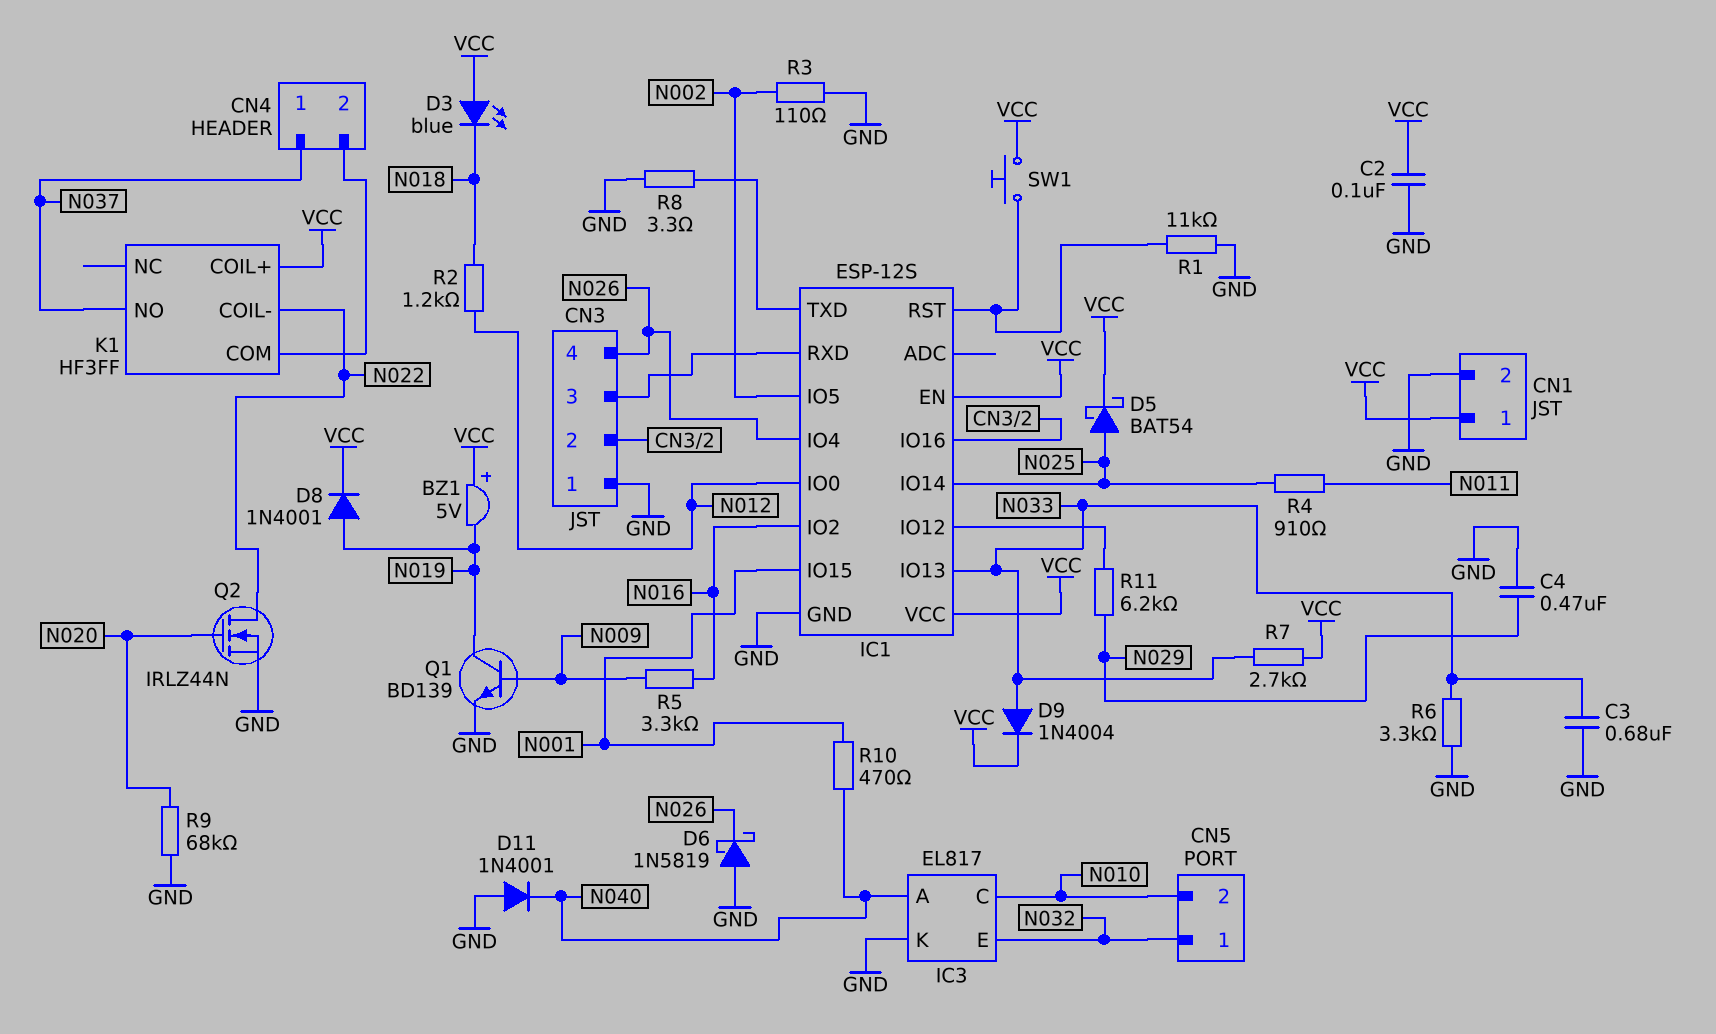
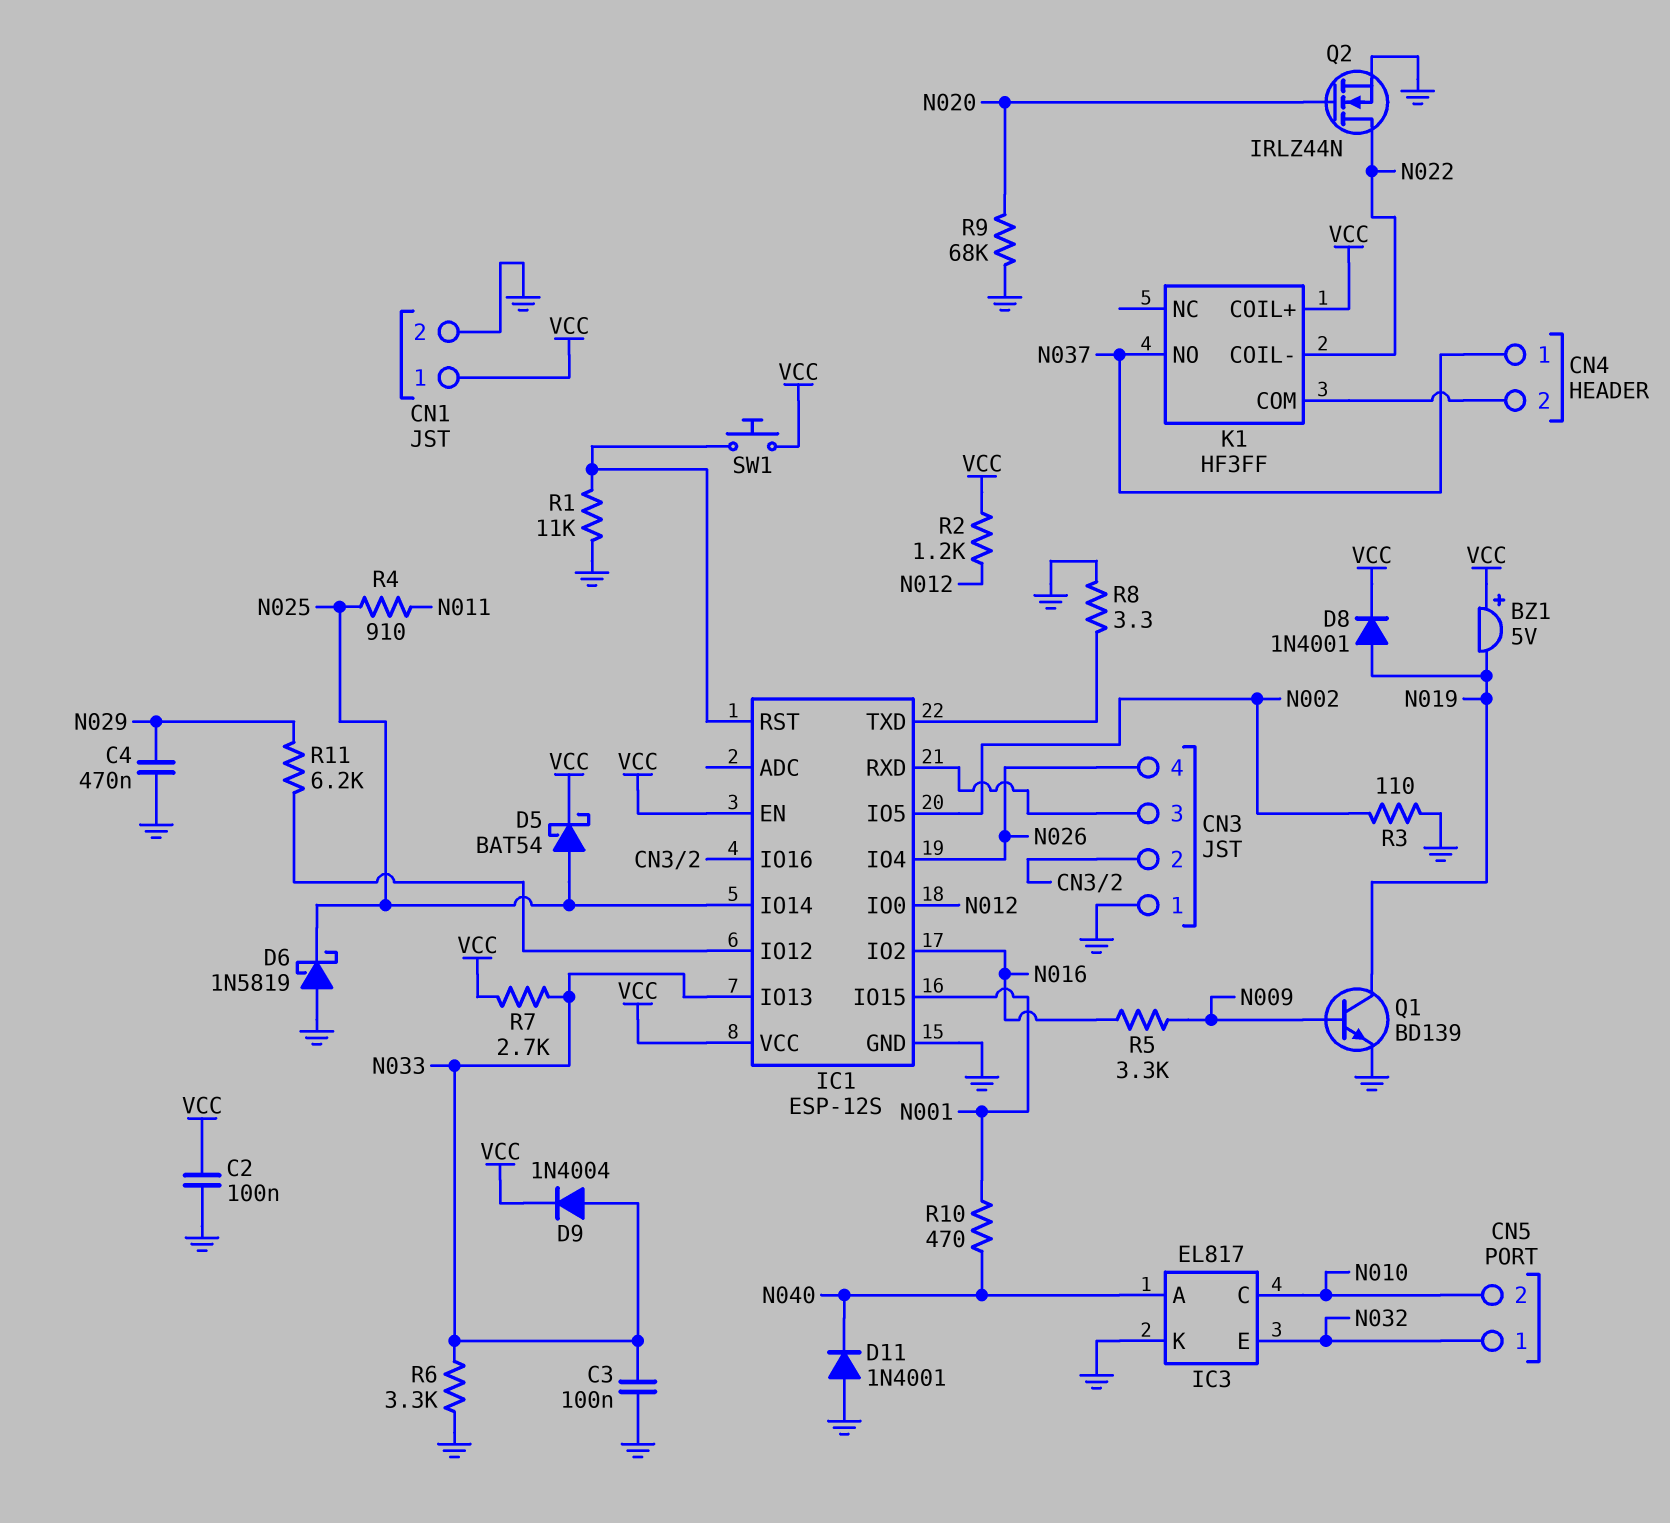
C3: 680nF (GND, N033) -> 100nF (GND, N033)
D3: LED blue (A VCC, K N018) -> none
D6: schottky 1N5819 (A GND, K N026) -> schottky 1N5819 (A GND, K N025)
R2: 1.2k (N012, N018) -> 1.2k (N012, VCC)

